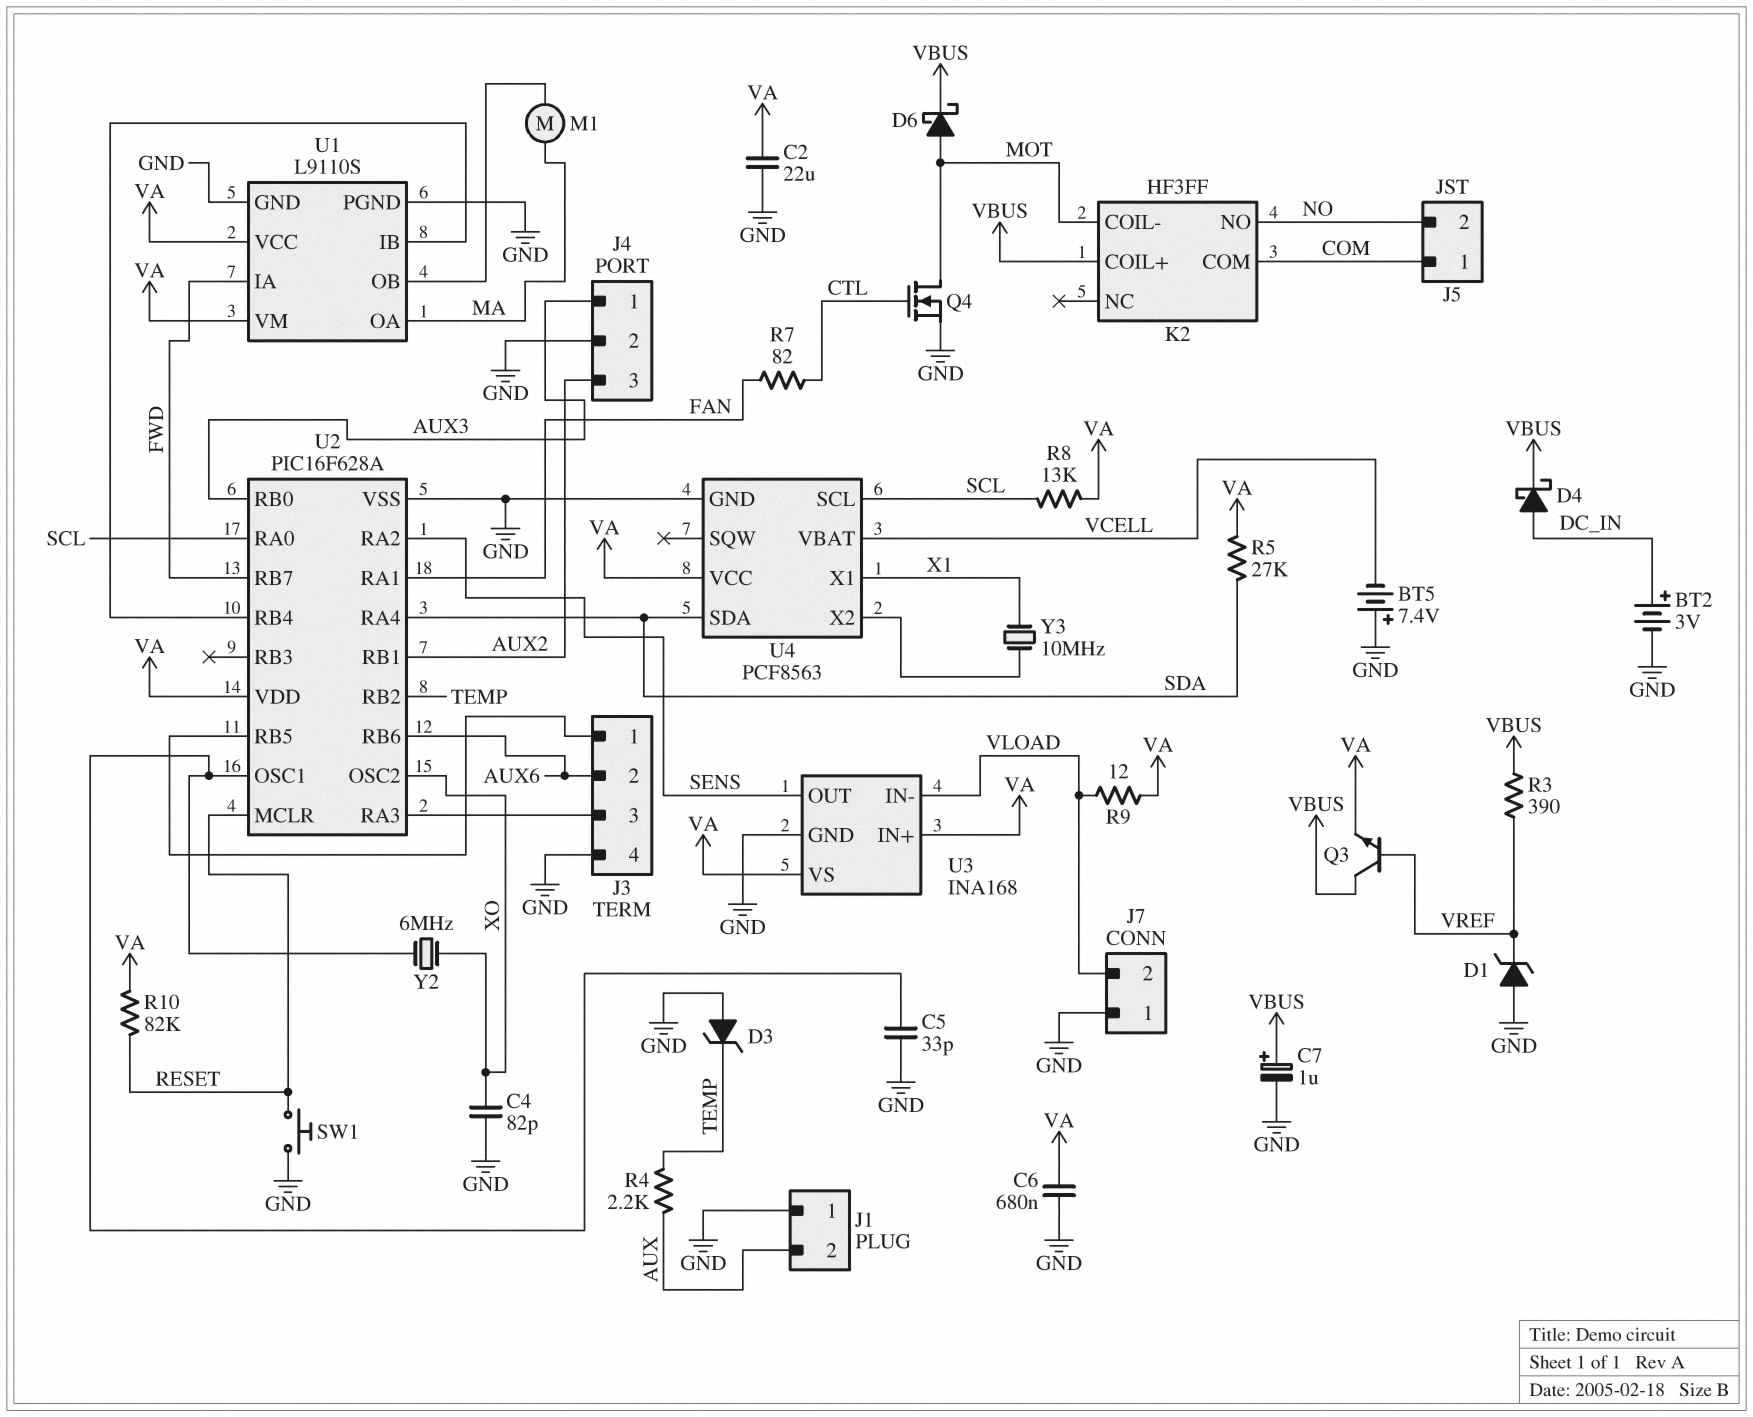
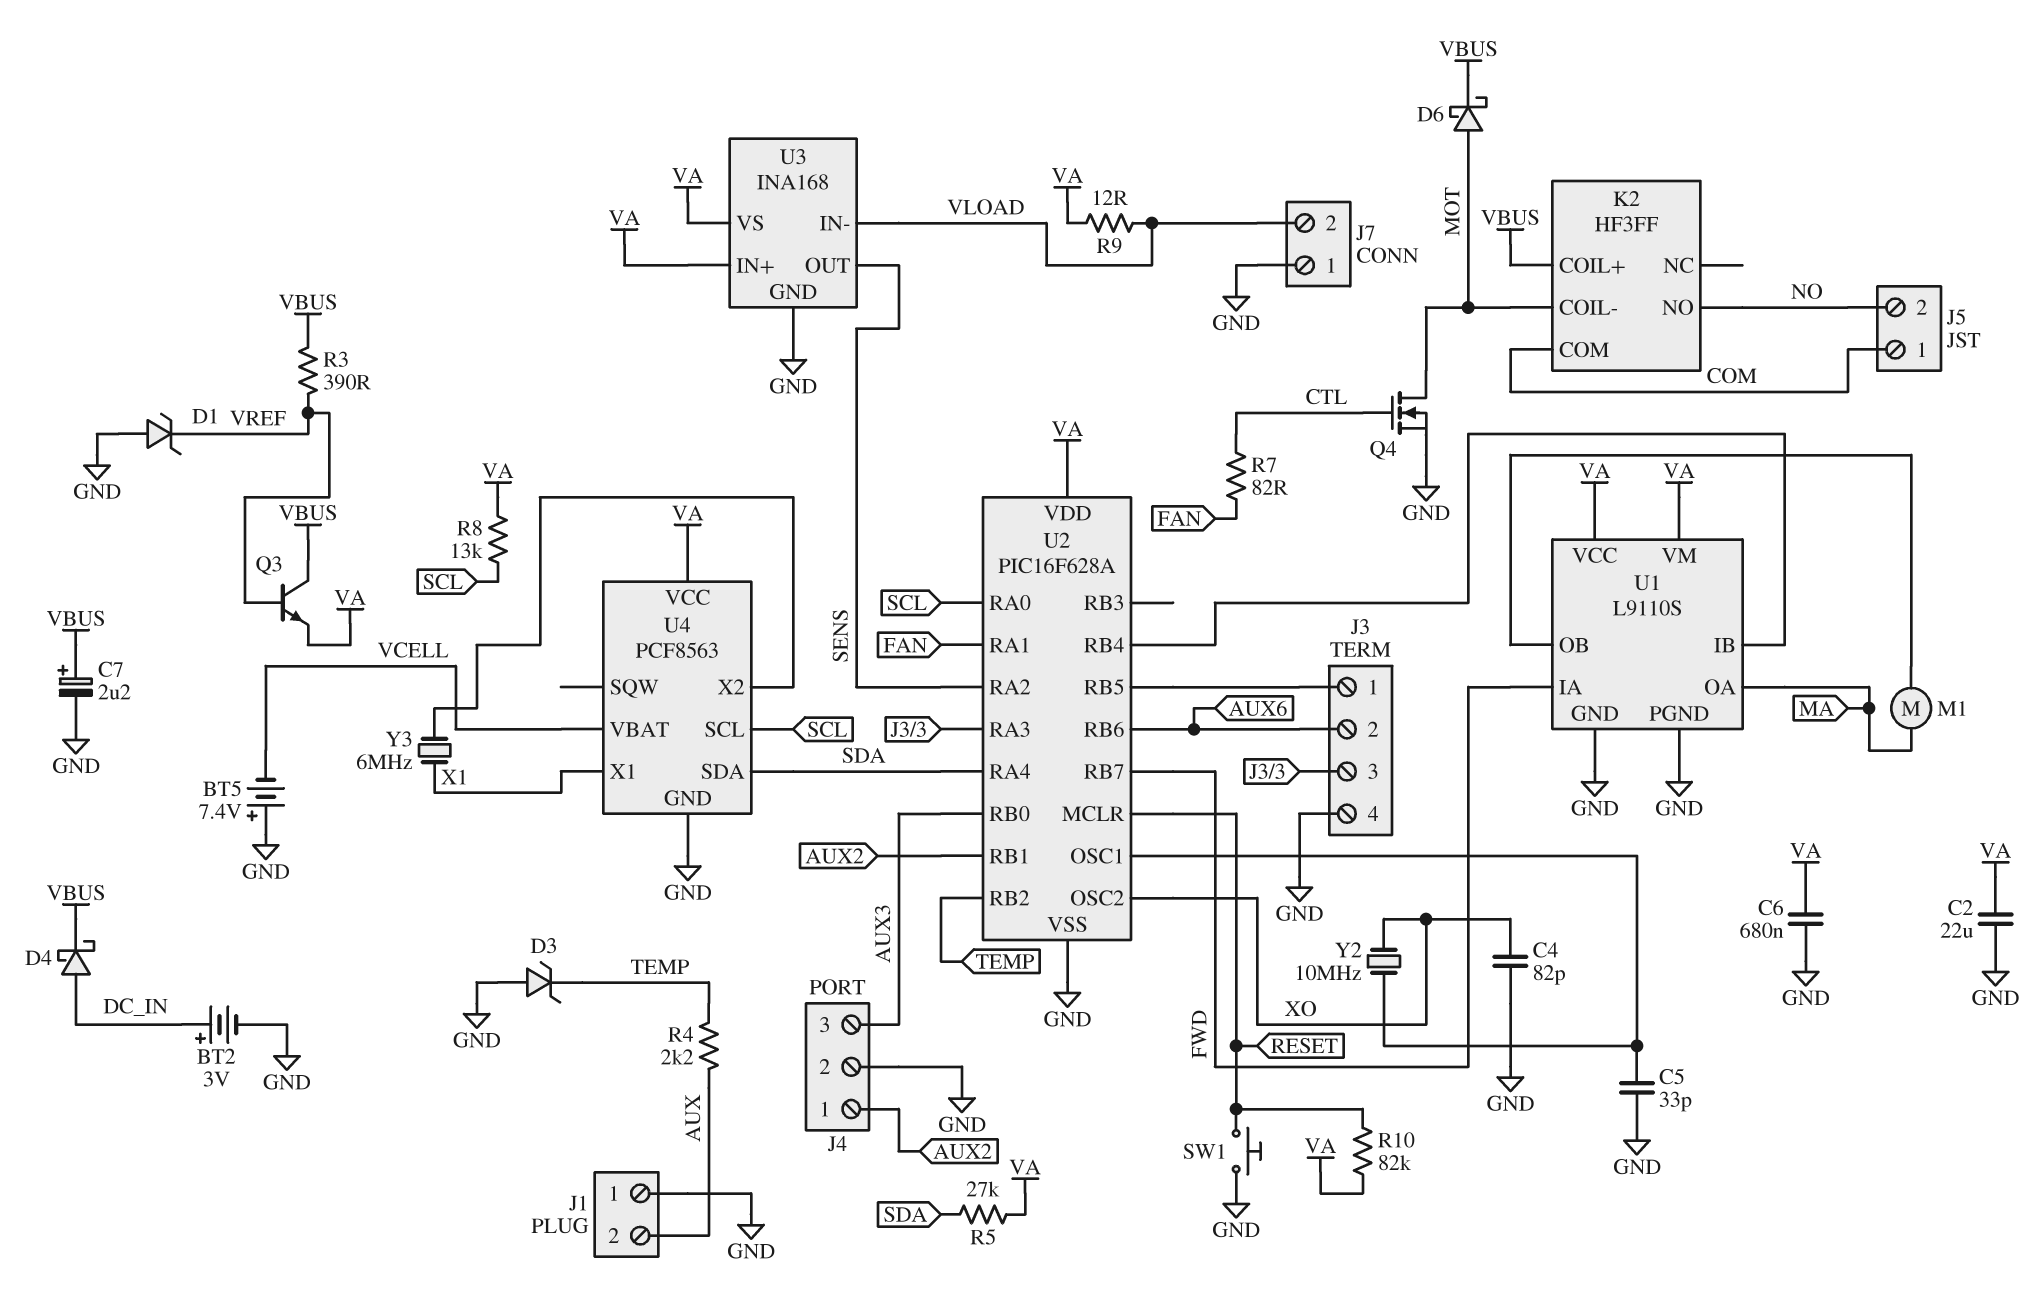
C7: 1uF (plus VBUS, minus GND) -> 2.2uF (plus VBUS, minus GND)
J4 pin 1: AUX3 -> AUX2
J4 pin 3: AUX2 -> AUX3
Y2: 6MHz (U2/OSC1, XO) -> 10MHz (U2/OSC1, XO)
Y3: 10MHz (U4/X2, X1) -> 6MHz (U4/X2, X1)

